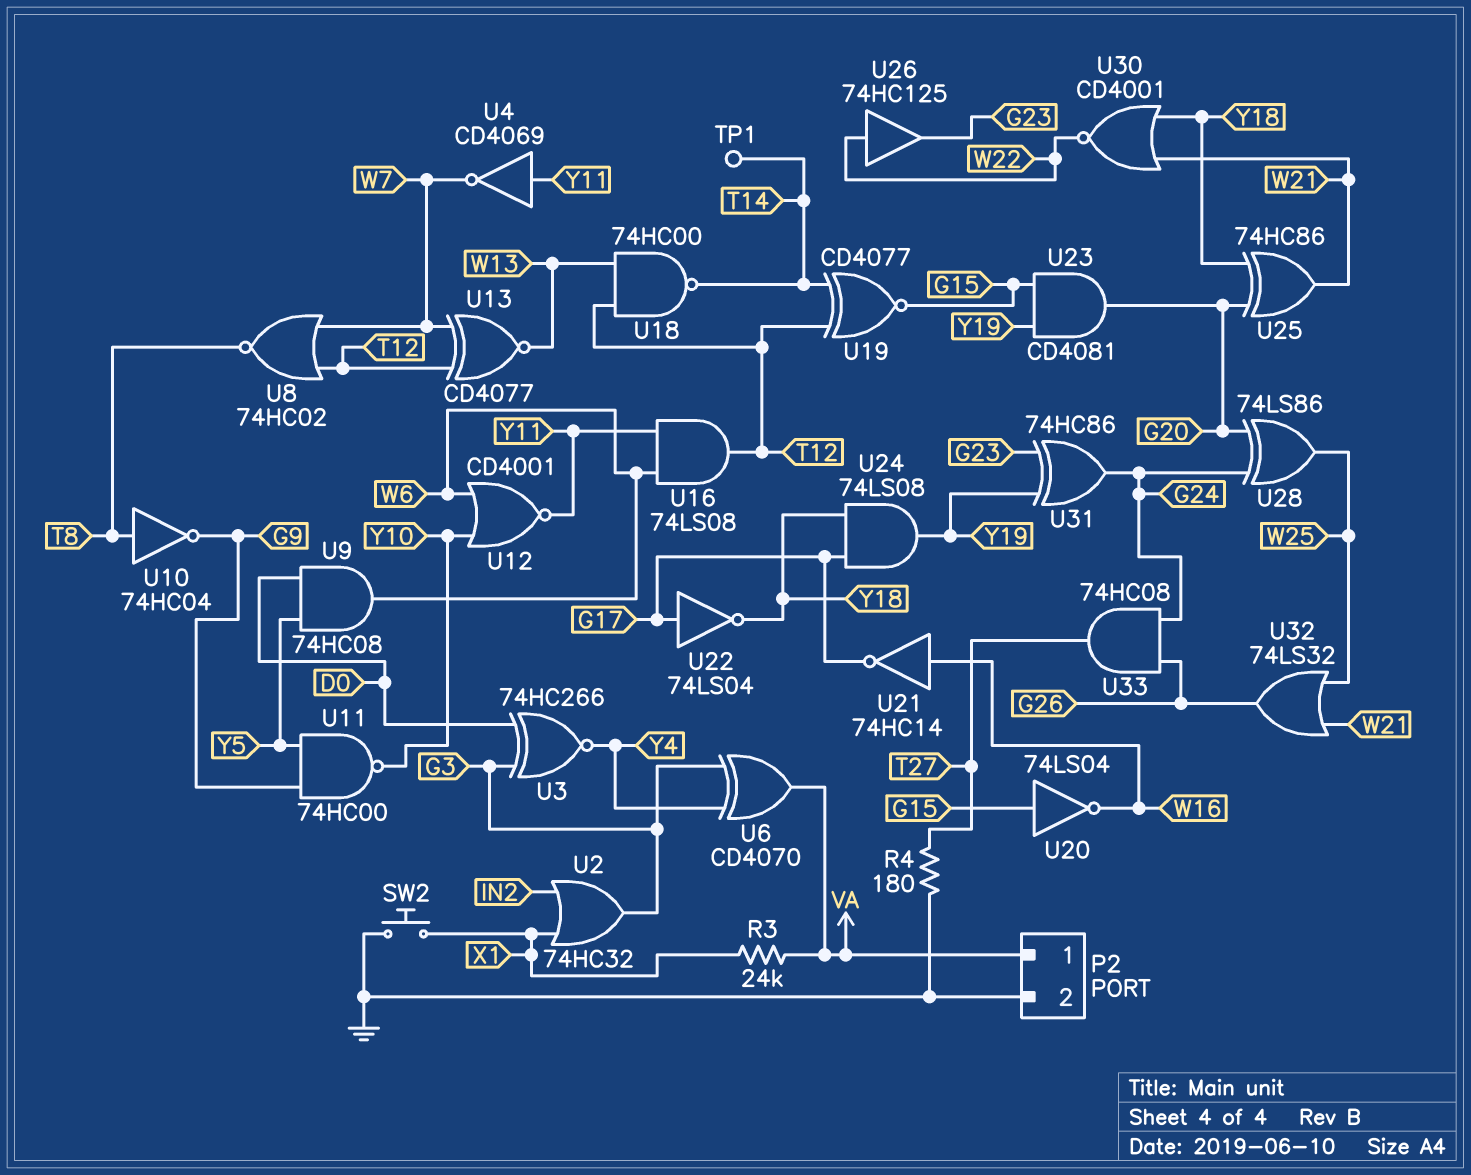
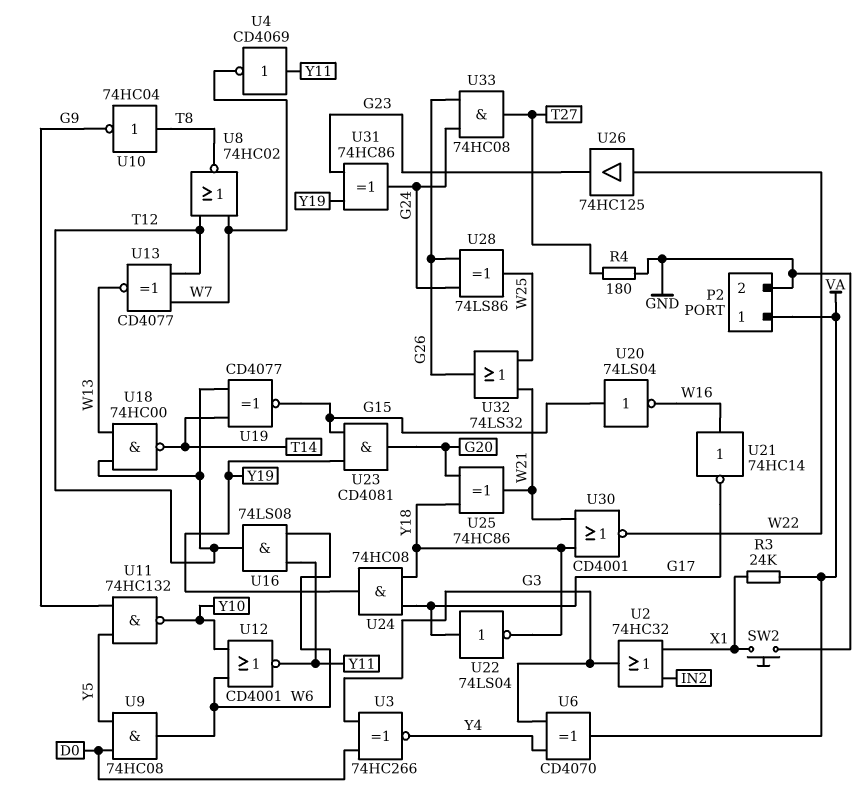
TP1: test point (T14) -> none
U11: NAND 74HC00 (in G9, in Y5, out Y10) -> NAND 74HC132 (in G9, in Y5, out Y10)
U24: AND 74LS08 (in G17, in Y18, out Y19) -> AND 74HC08 (in G17, in Y18, out Y19)
U28: XOR 74LS86 (in G20, in G24, out W25) -> XOR 74LS86 (in G24, in G26, out W25)

